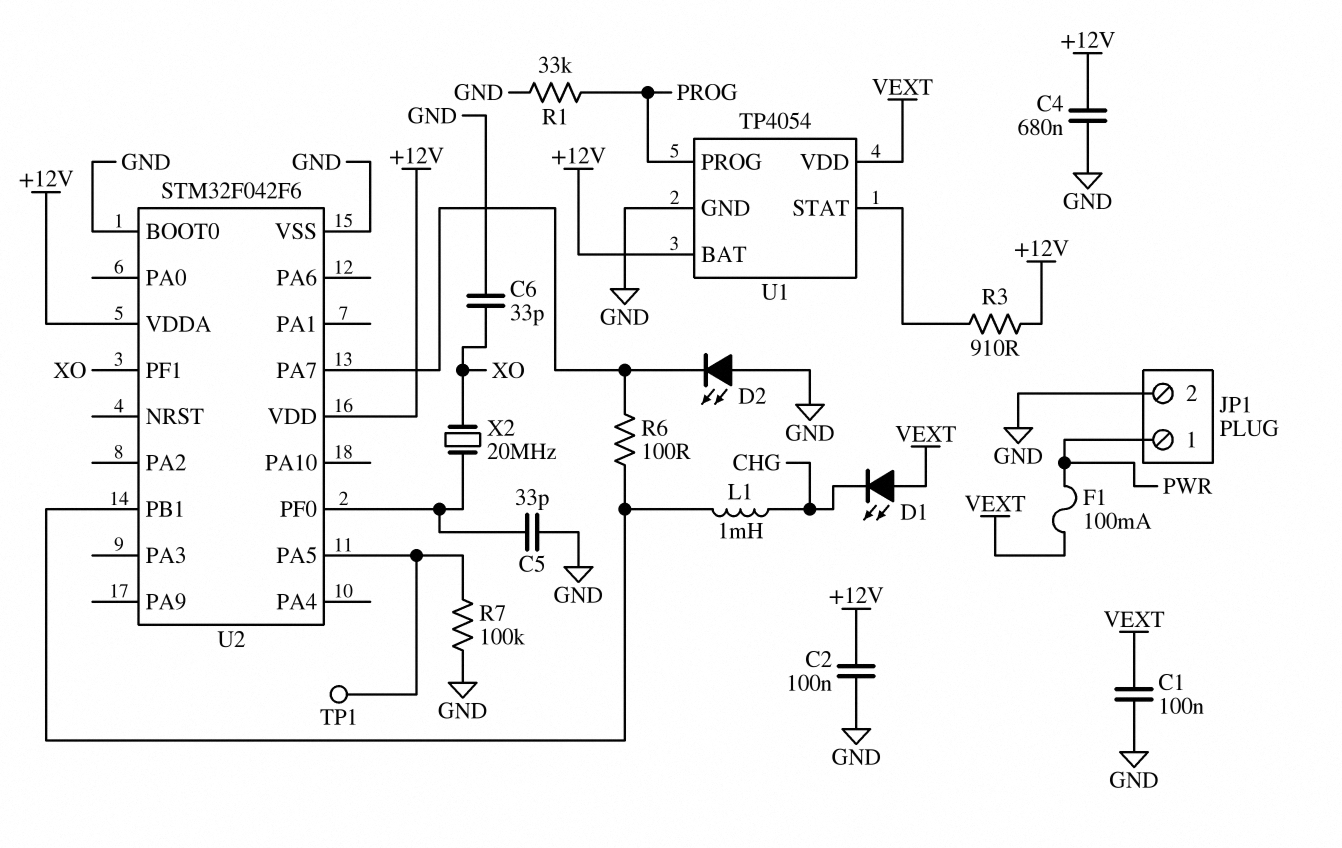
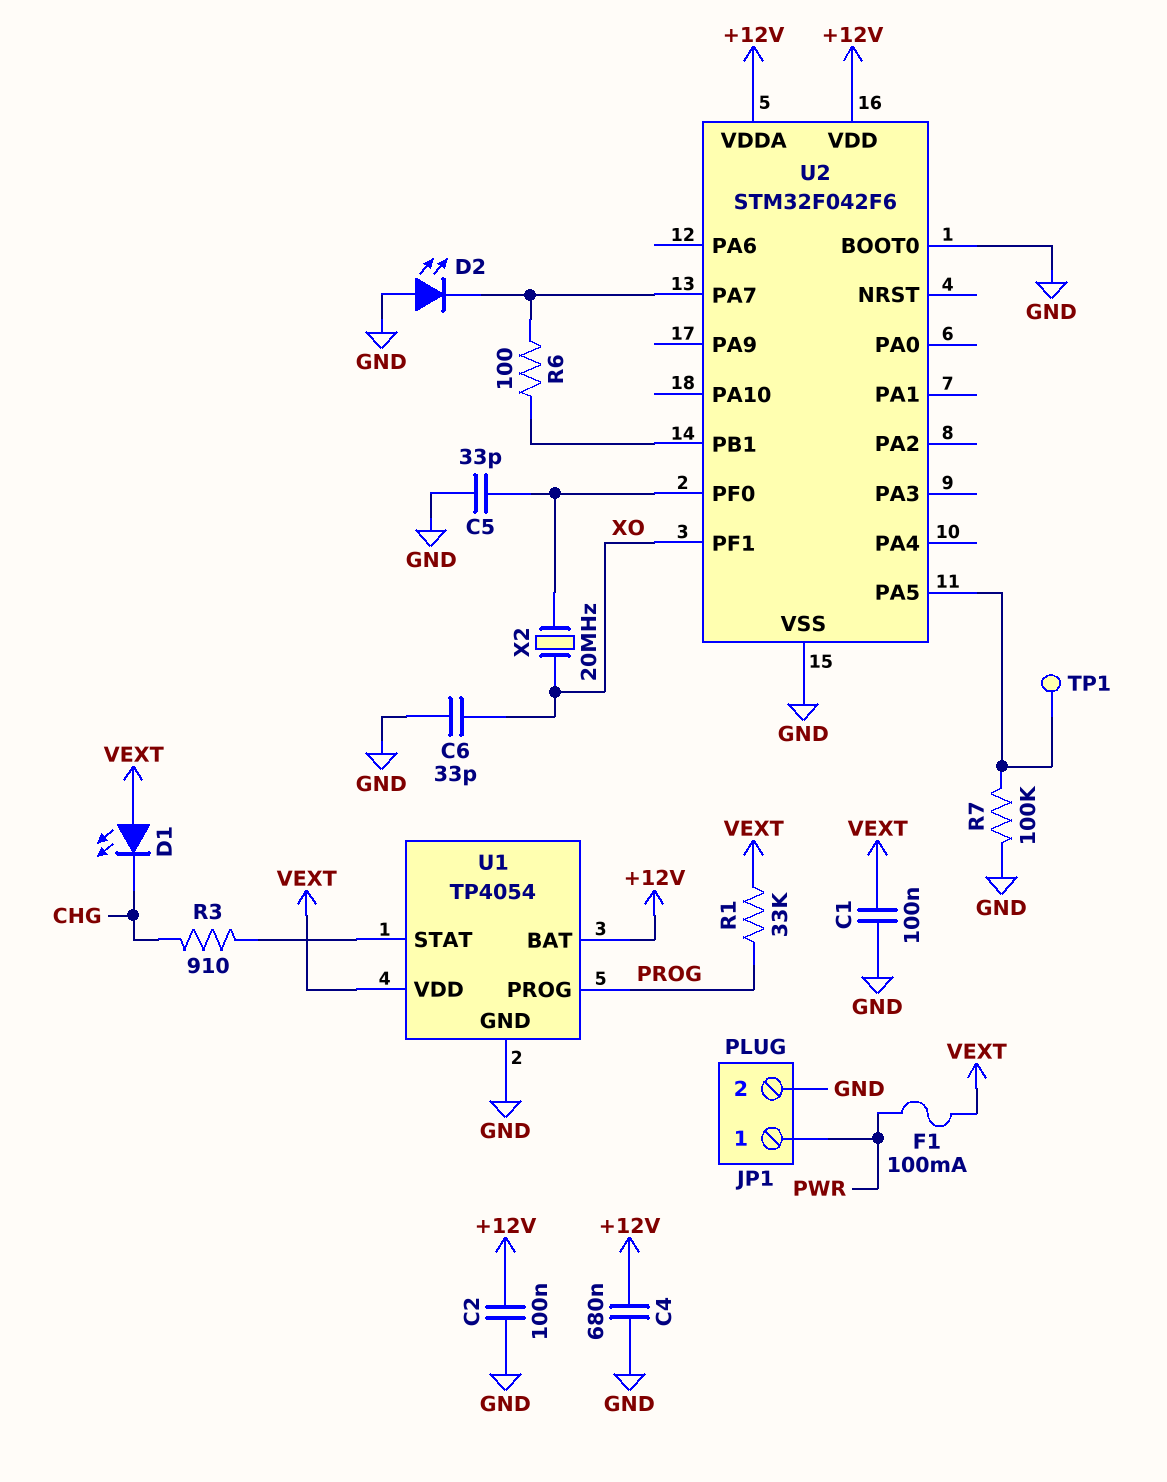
L1: 1mH (CHG, U2/PB1) -> none
R1: 33k (GND, PROG) -> 33k (PROG, VEXT)
R3: 910 (+12V, U1/STAT) -> 910 (CHG, U1/STAT)

